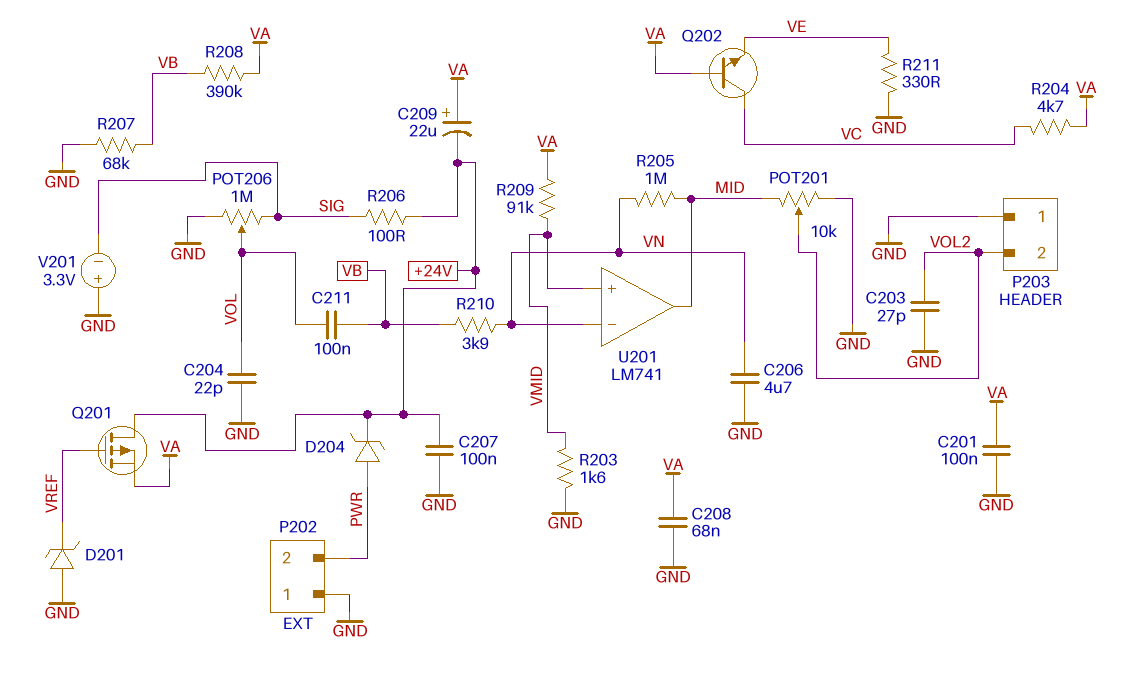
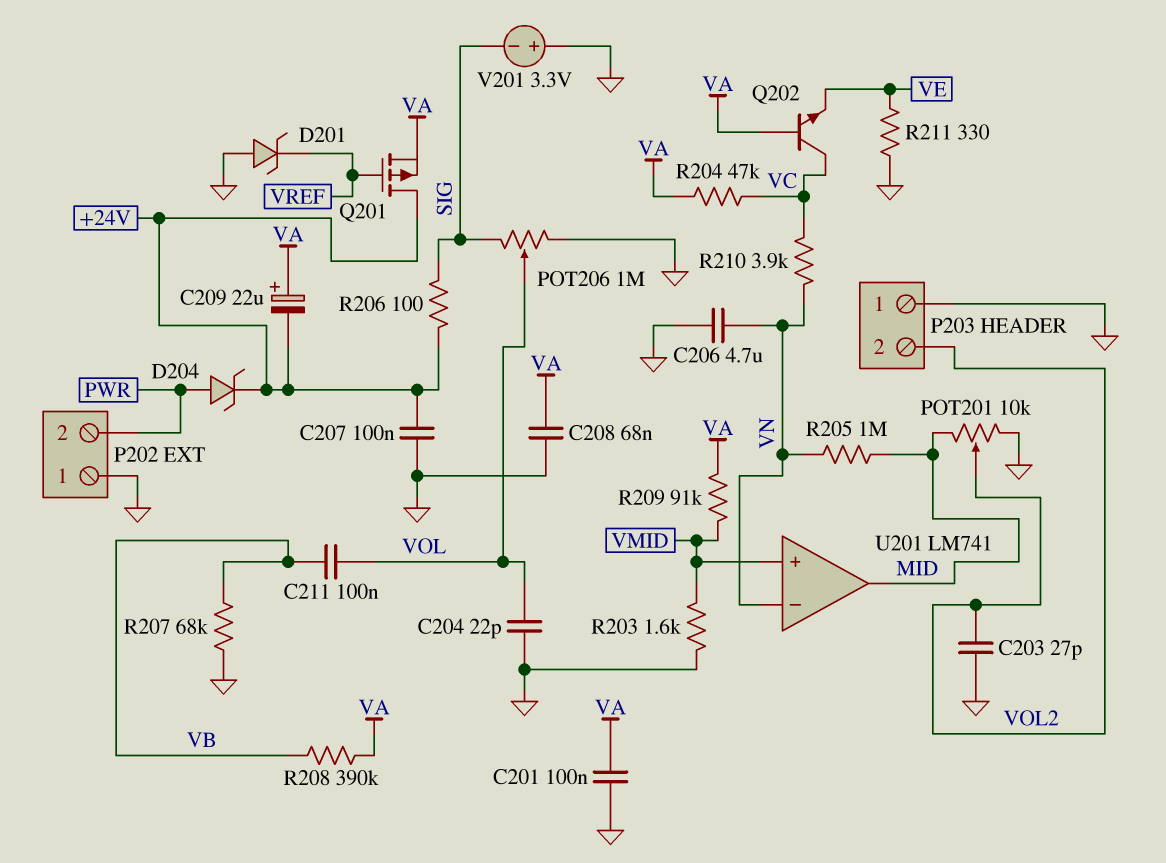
R204: 4.7k (VA, VC) -> 47k (VA, VC)
R210: 3.9k (VB, VN) -> 3.9k (VC, VN)

